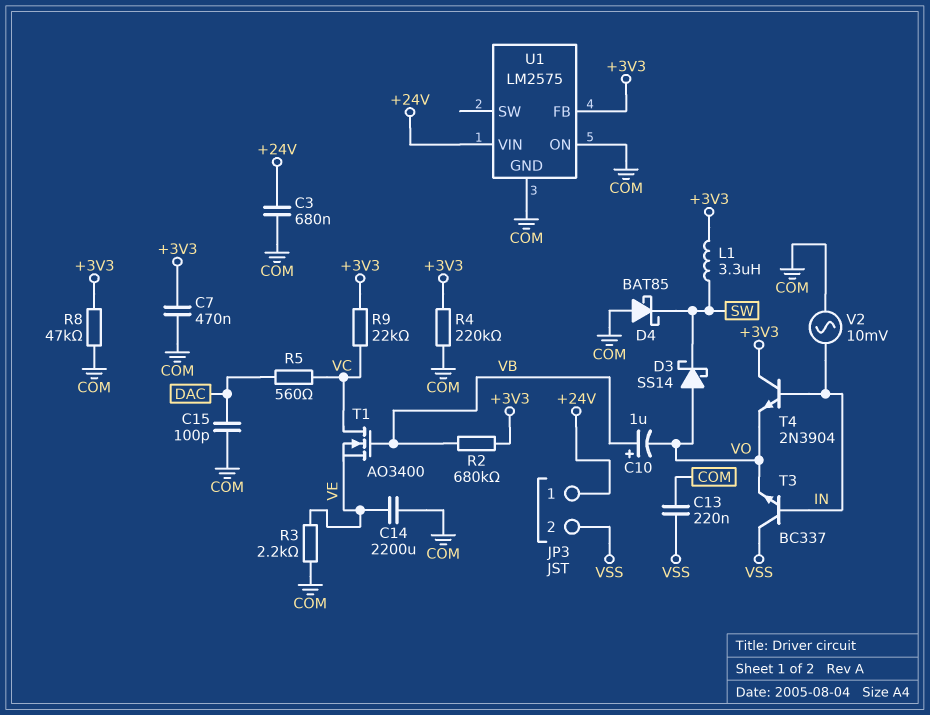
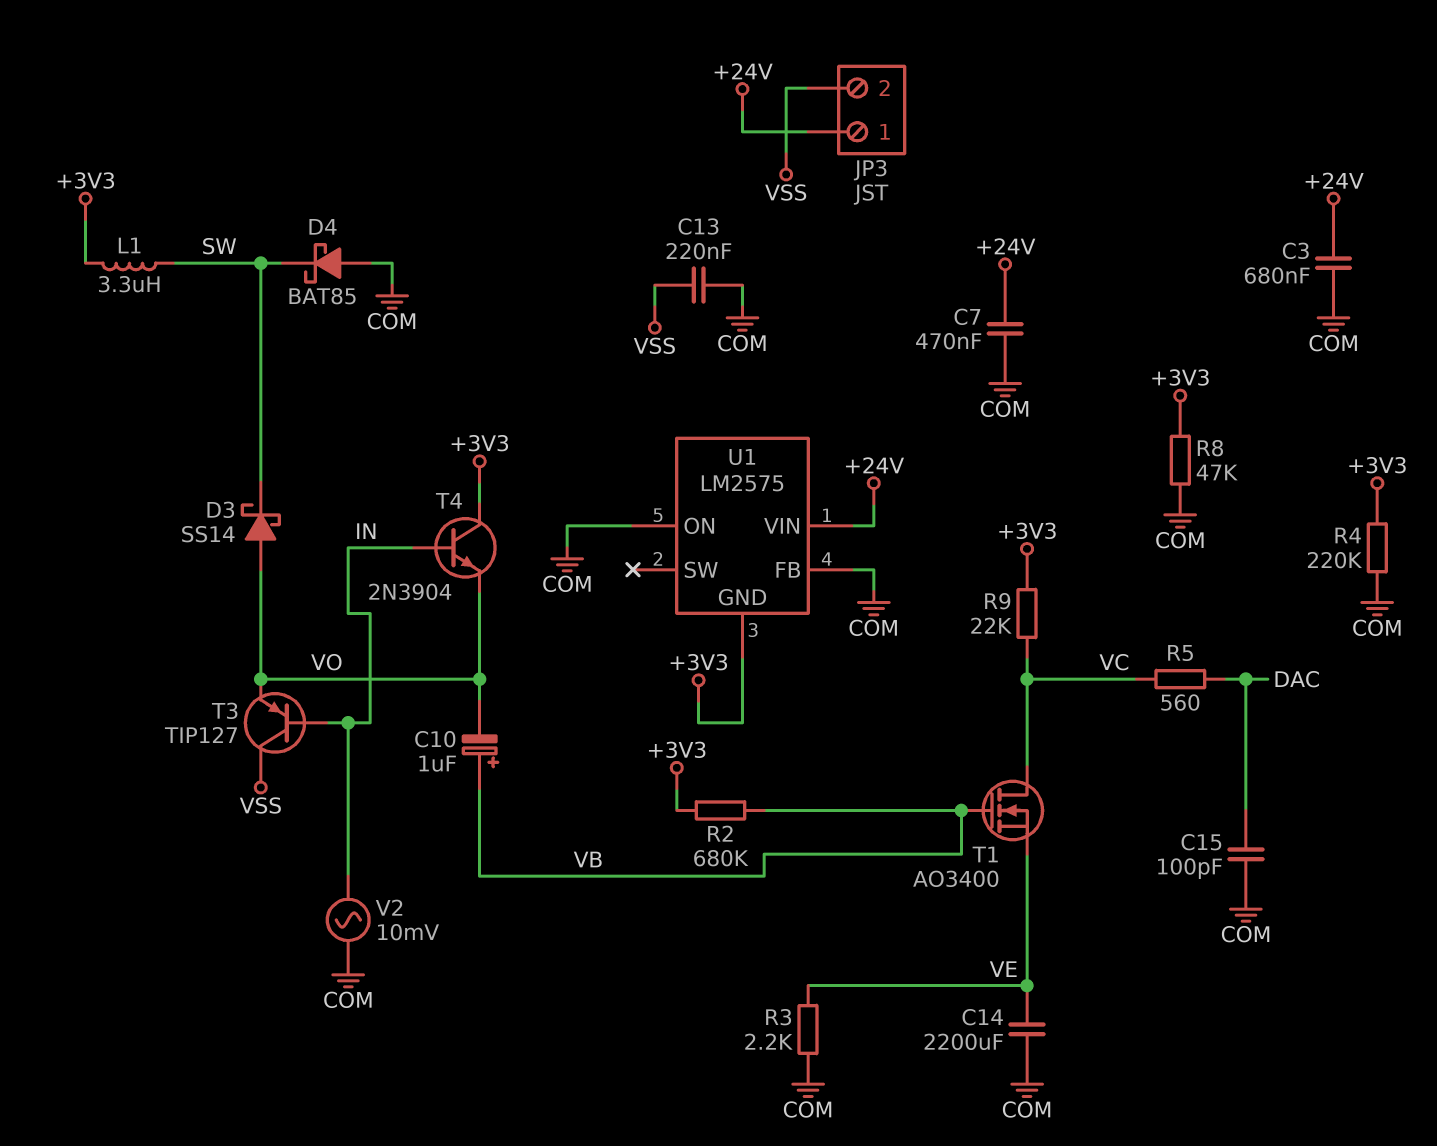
C7: 470nF (+3V3, COM) -> 470nF (+24V, COM)
T3: NPN BC337 (B IN, C VSS, E VO) -> PNP TIP127 (B IN, C VSS, E VO)
U1 pin FB: +3V3 -> COM
U1 pin GND: COM -> +3V3

